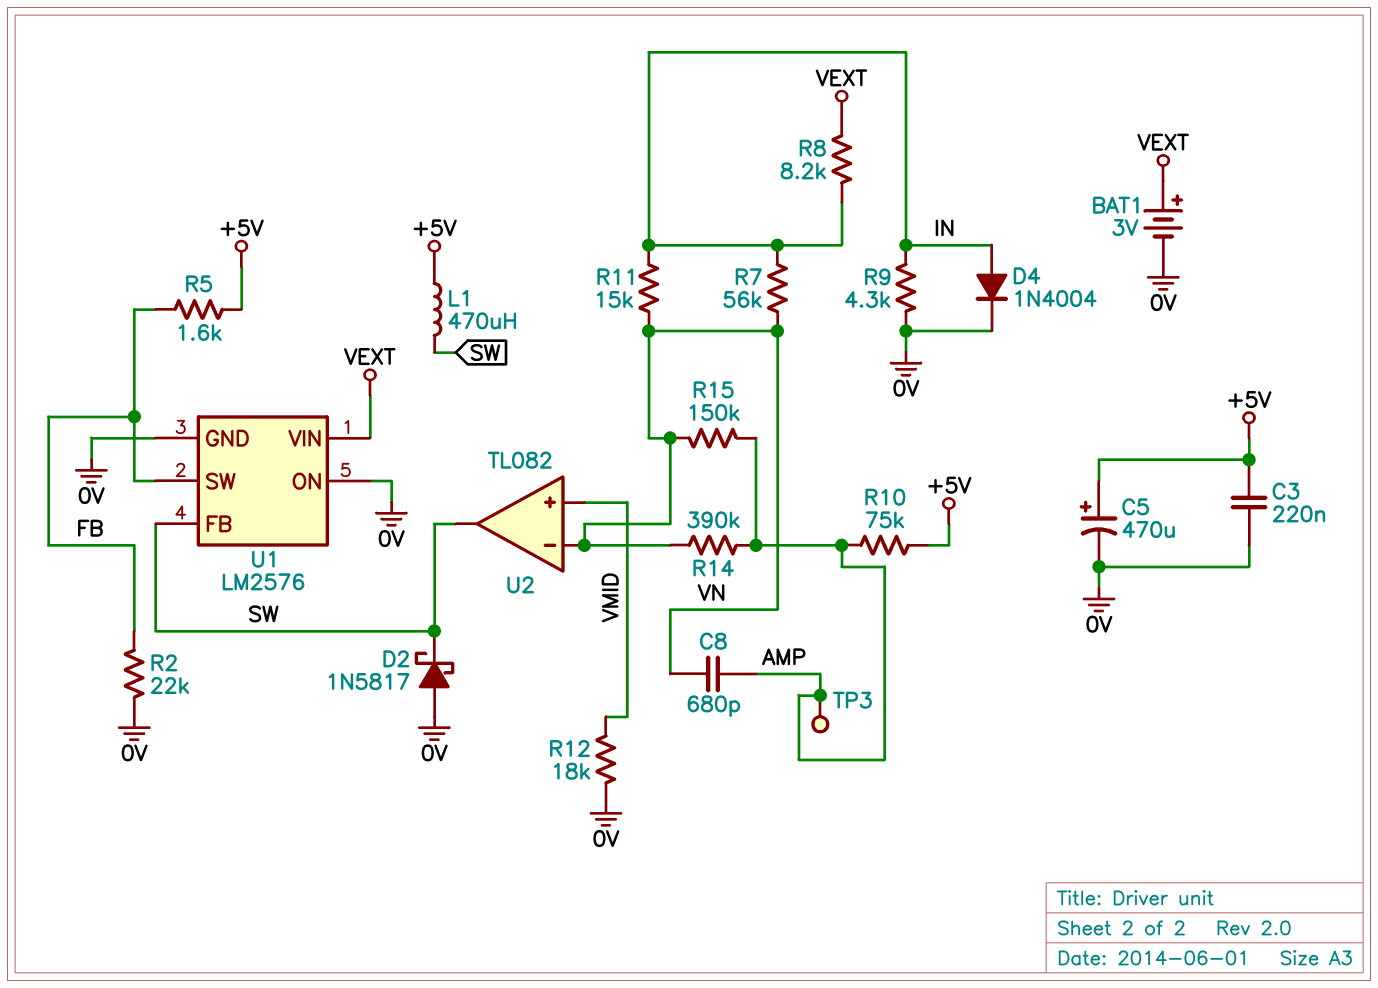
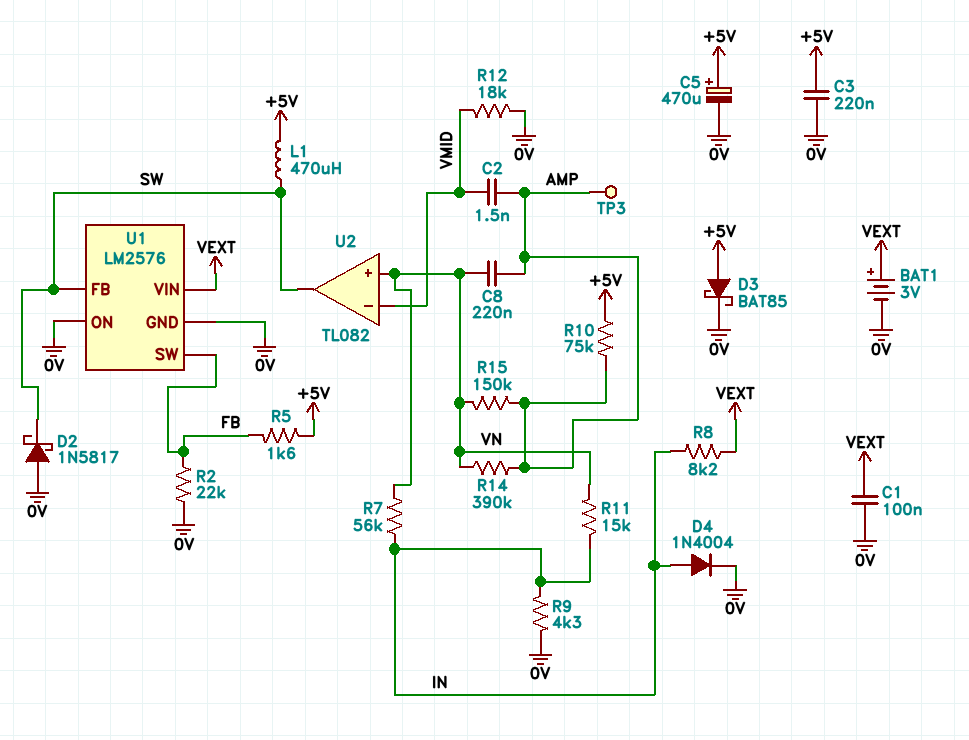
C1: none -> 100nF (0V, VEXT)
C2: none -> 1.5nF (AMP, VMID)
C8: 680pF (AMP, VN) -> 220nF (AMP, VN)
D3: none -> schottky BAT85 (A +5V, K 0V)
U2 pin in+: VMID -> VN
U2 pin in-: VN -> VMID

